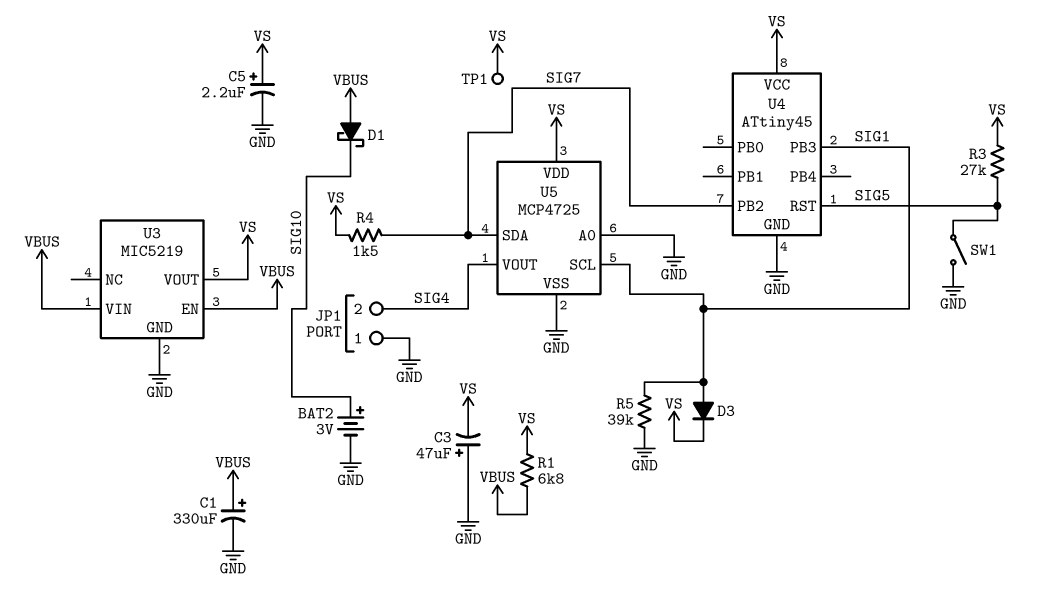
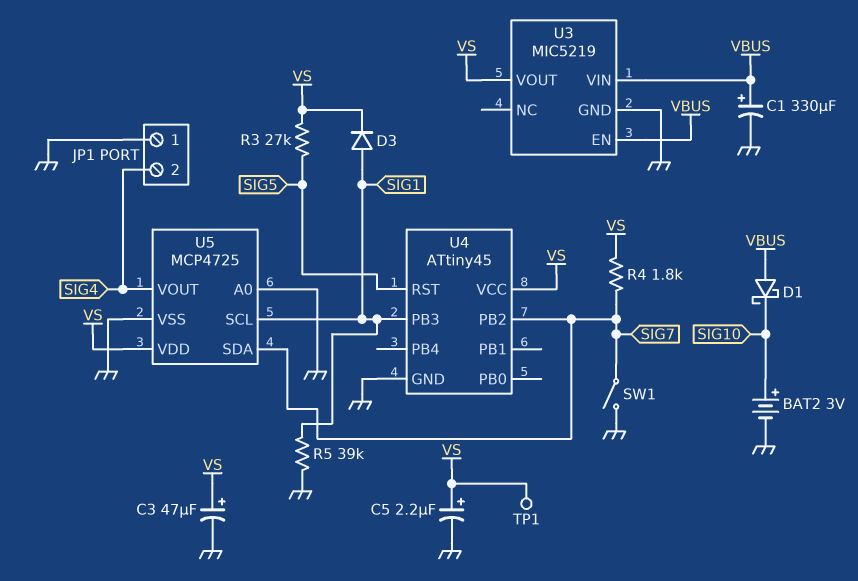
C3: 47uF (plus GND, minus VS) -> 47uF (plus VS, minus GND)
R1: 6.8k (VBUS, VS) -> none
R4: 1.5k (SIG7, VS) -> 1.8k (SIG7, VS)
SW1: switch (GND, SIG5) -> switch (GND, SIG7)

